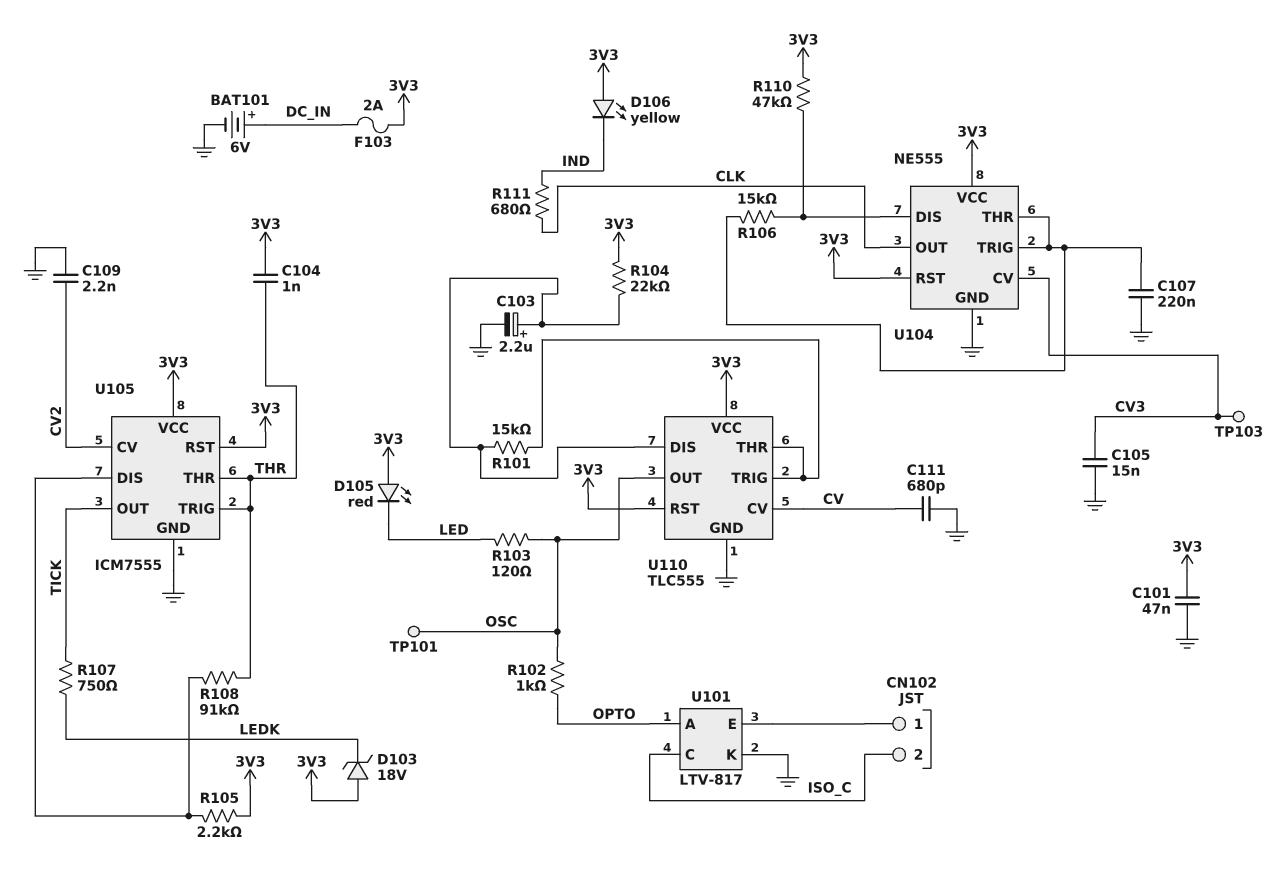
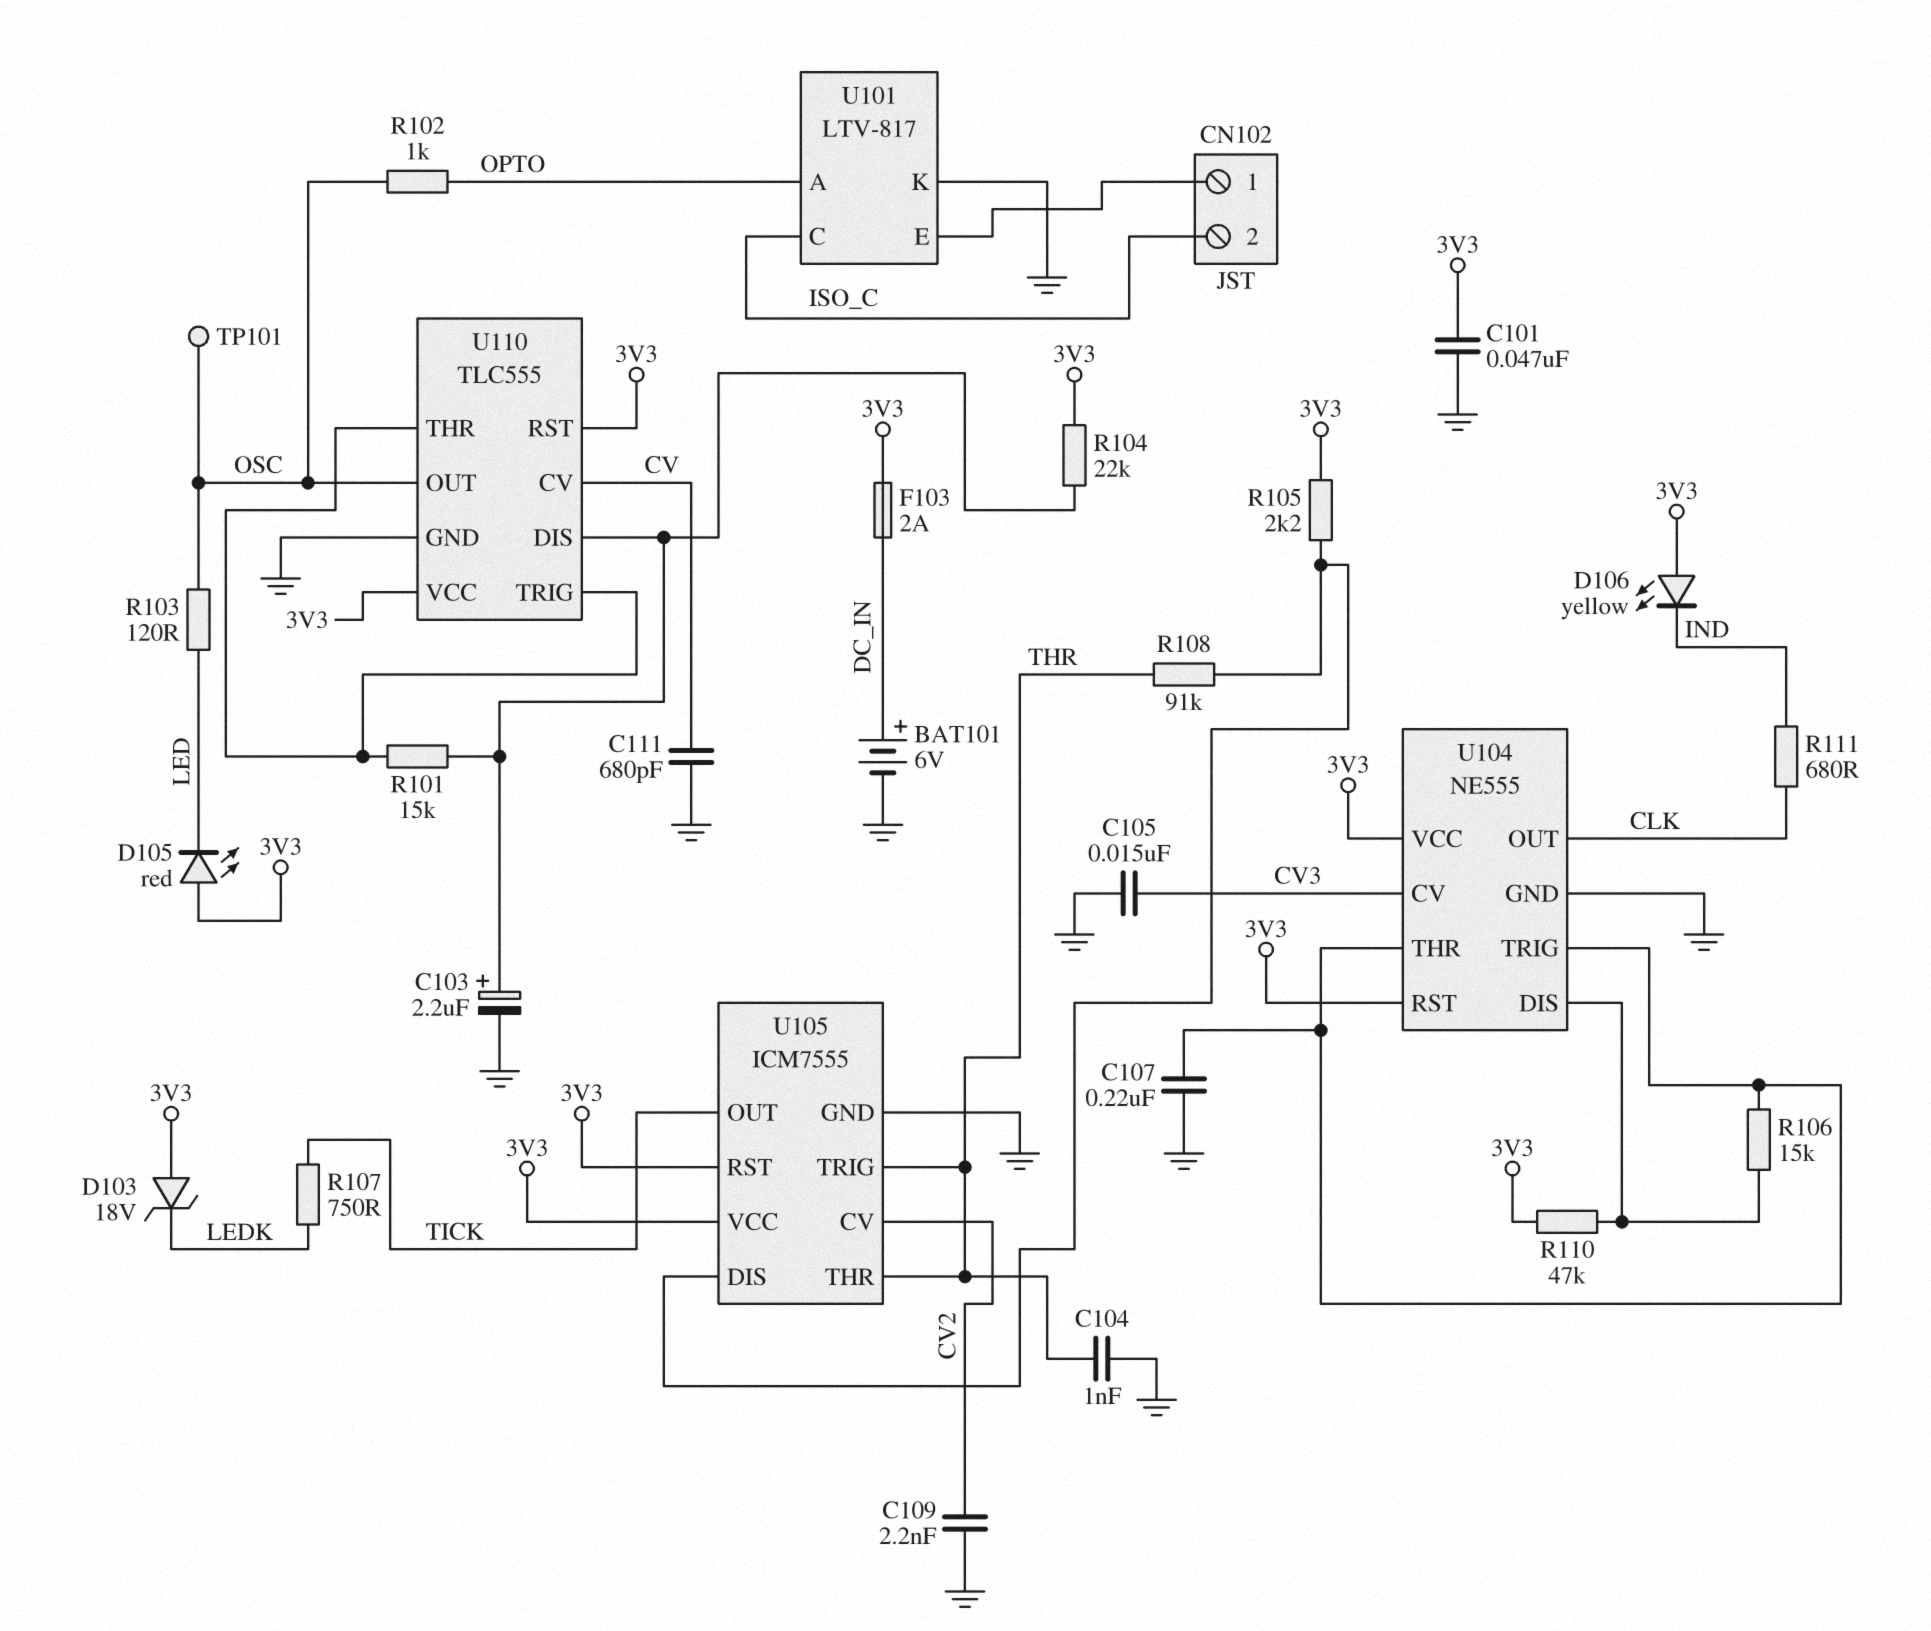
C104: 1nF (3V3, THR) -> 1nF (GND, THR)
TP103: test point (CV3) -> none

